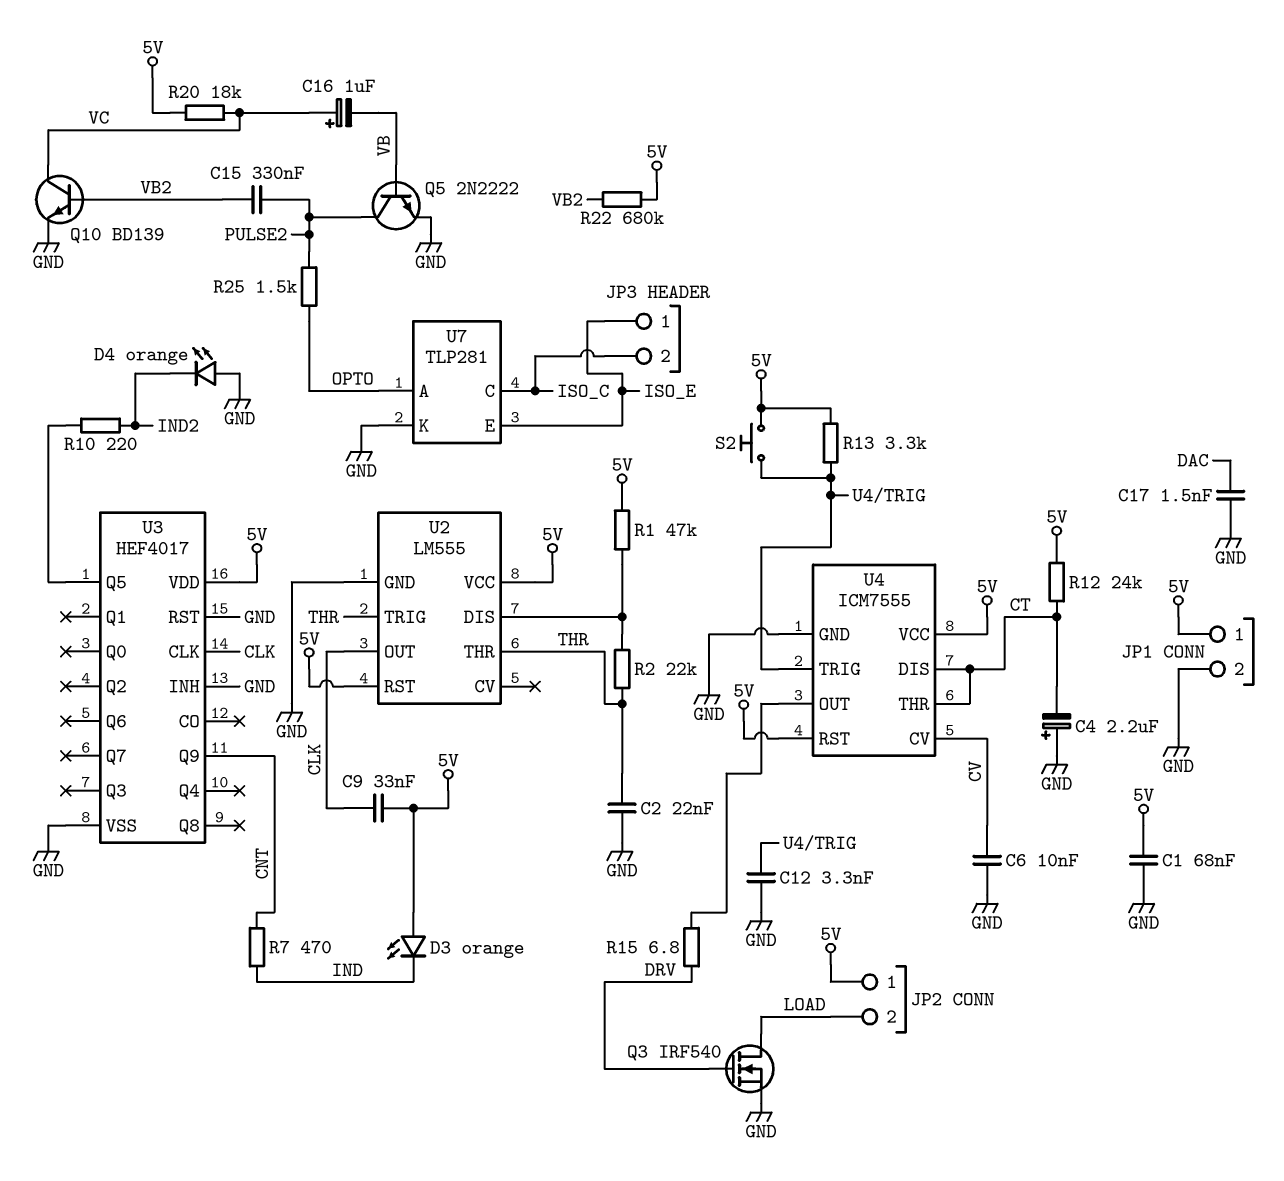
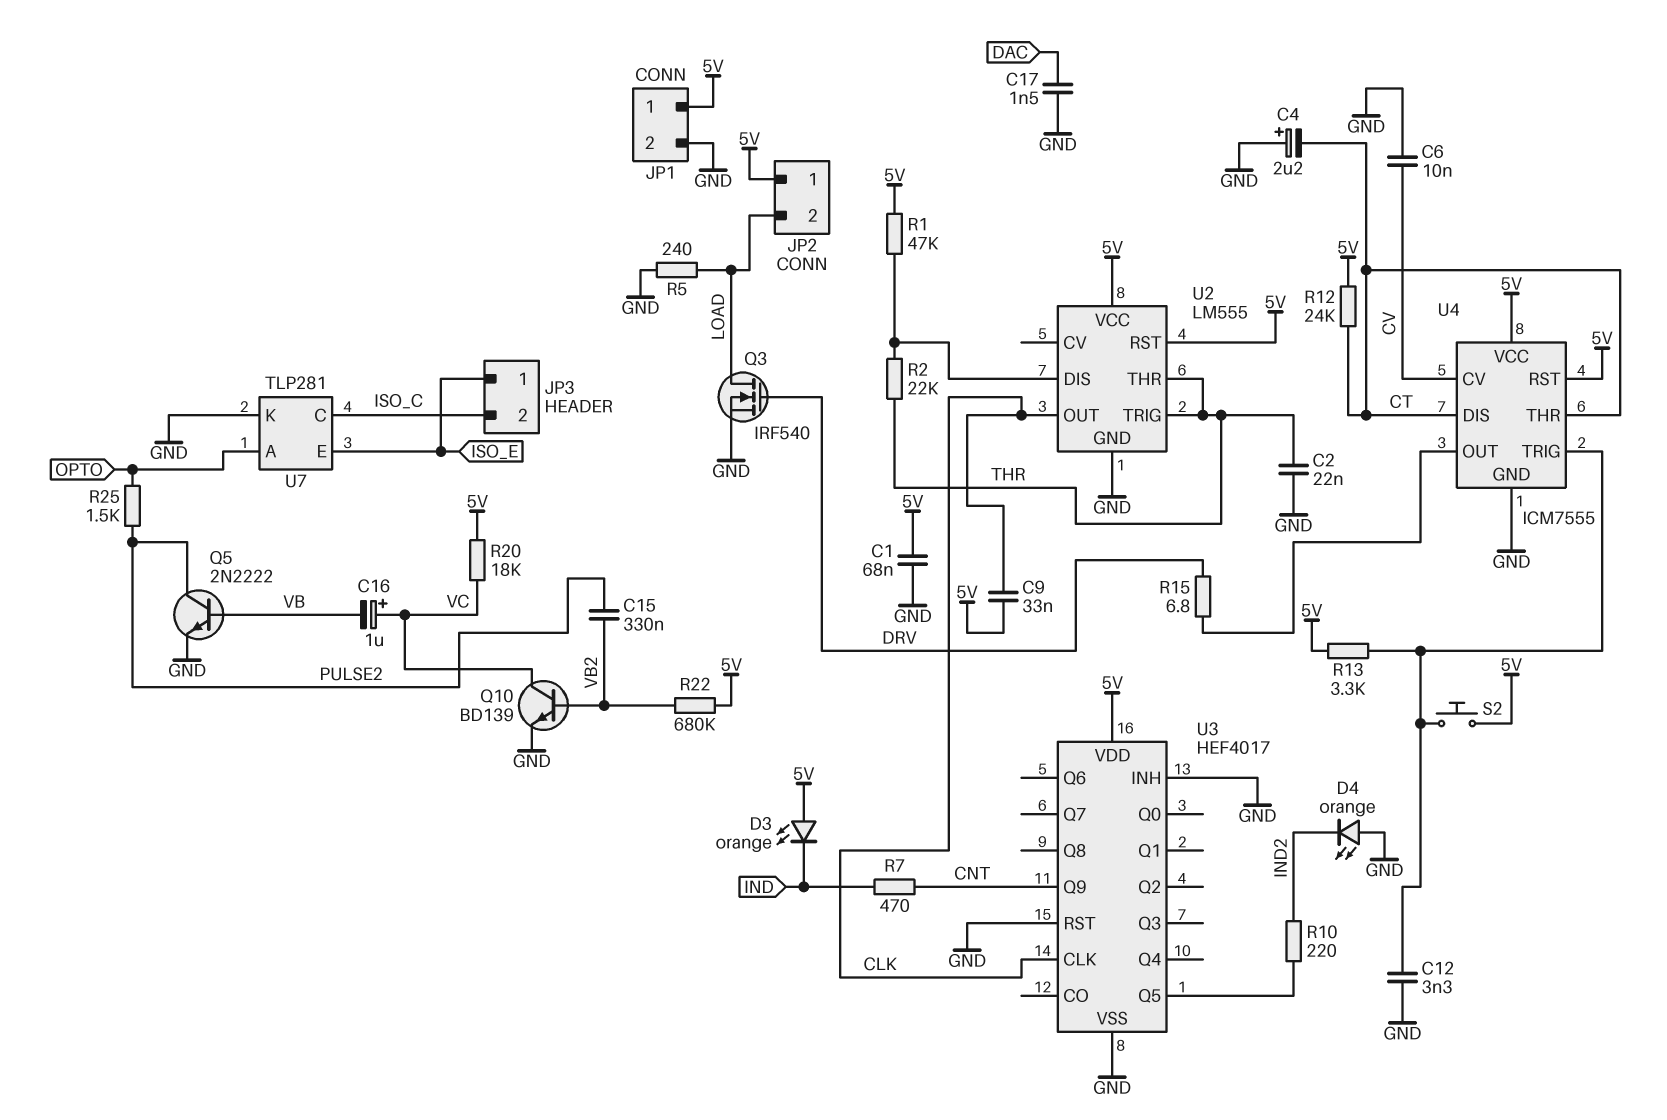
R5: none -> 240 (GND, LOAD)

